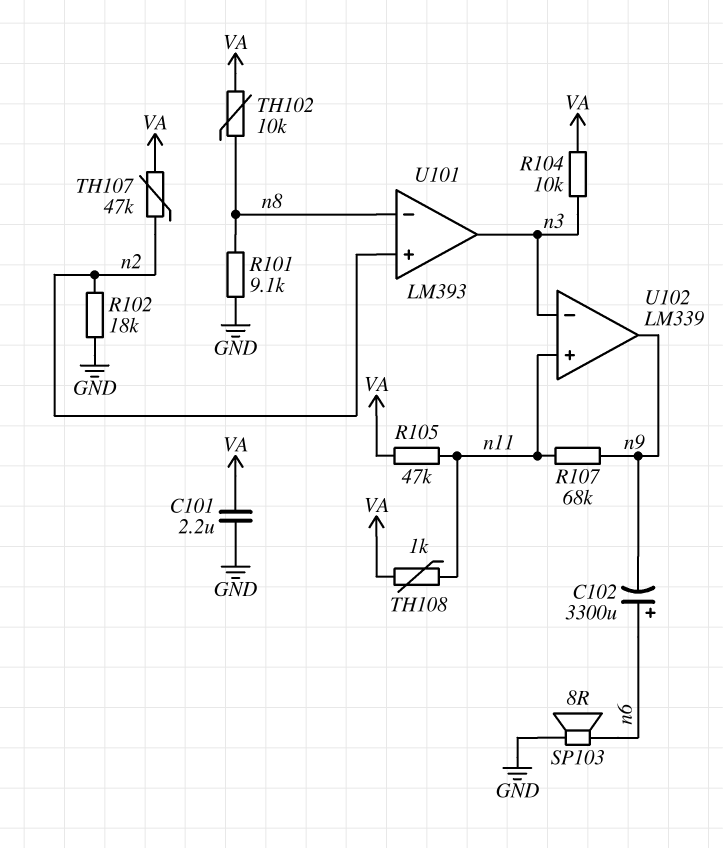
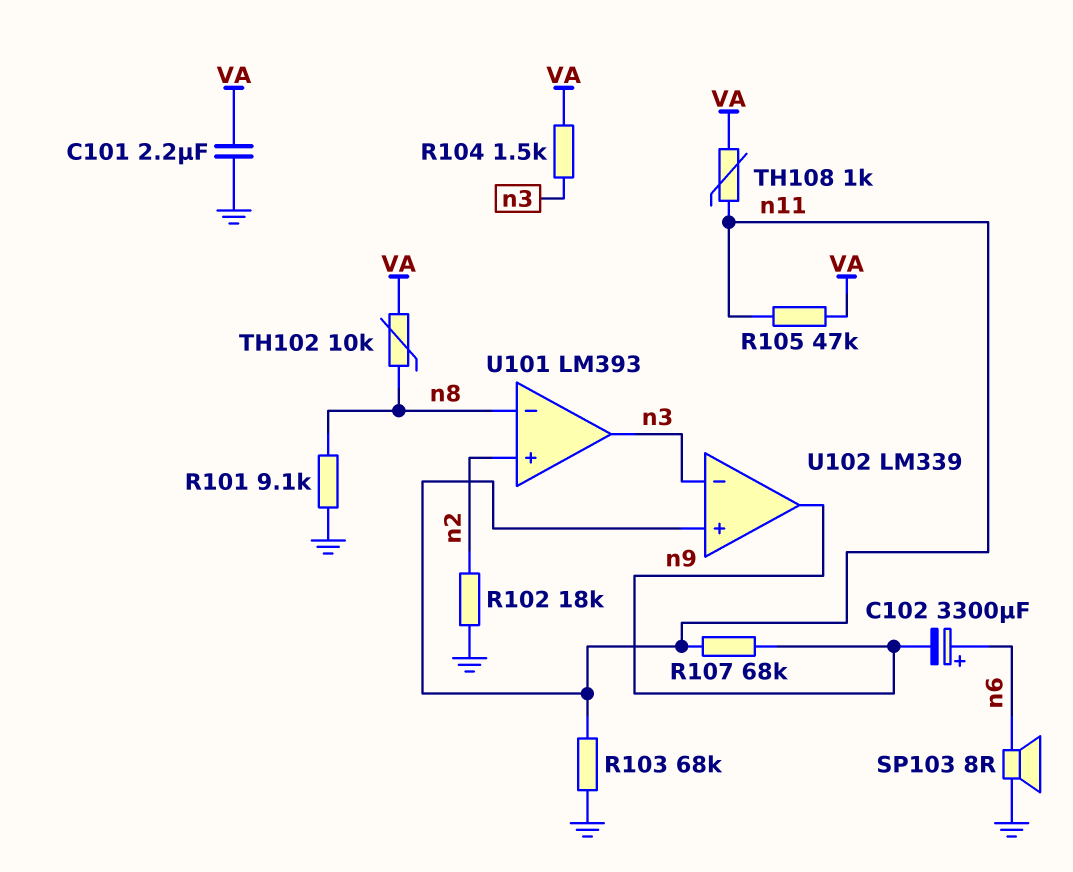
R103: none -> 68k (GND, n11)
R104: 10k (VA, n3) -> 1.5k (VA, n3)
TH107: 47k (VA, n2) -> none

